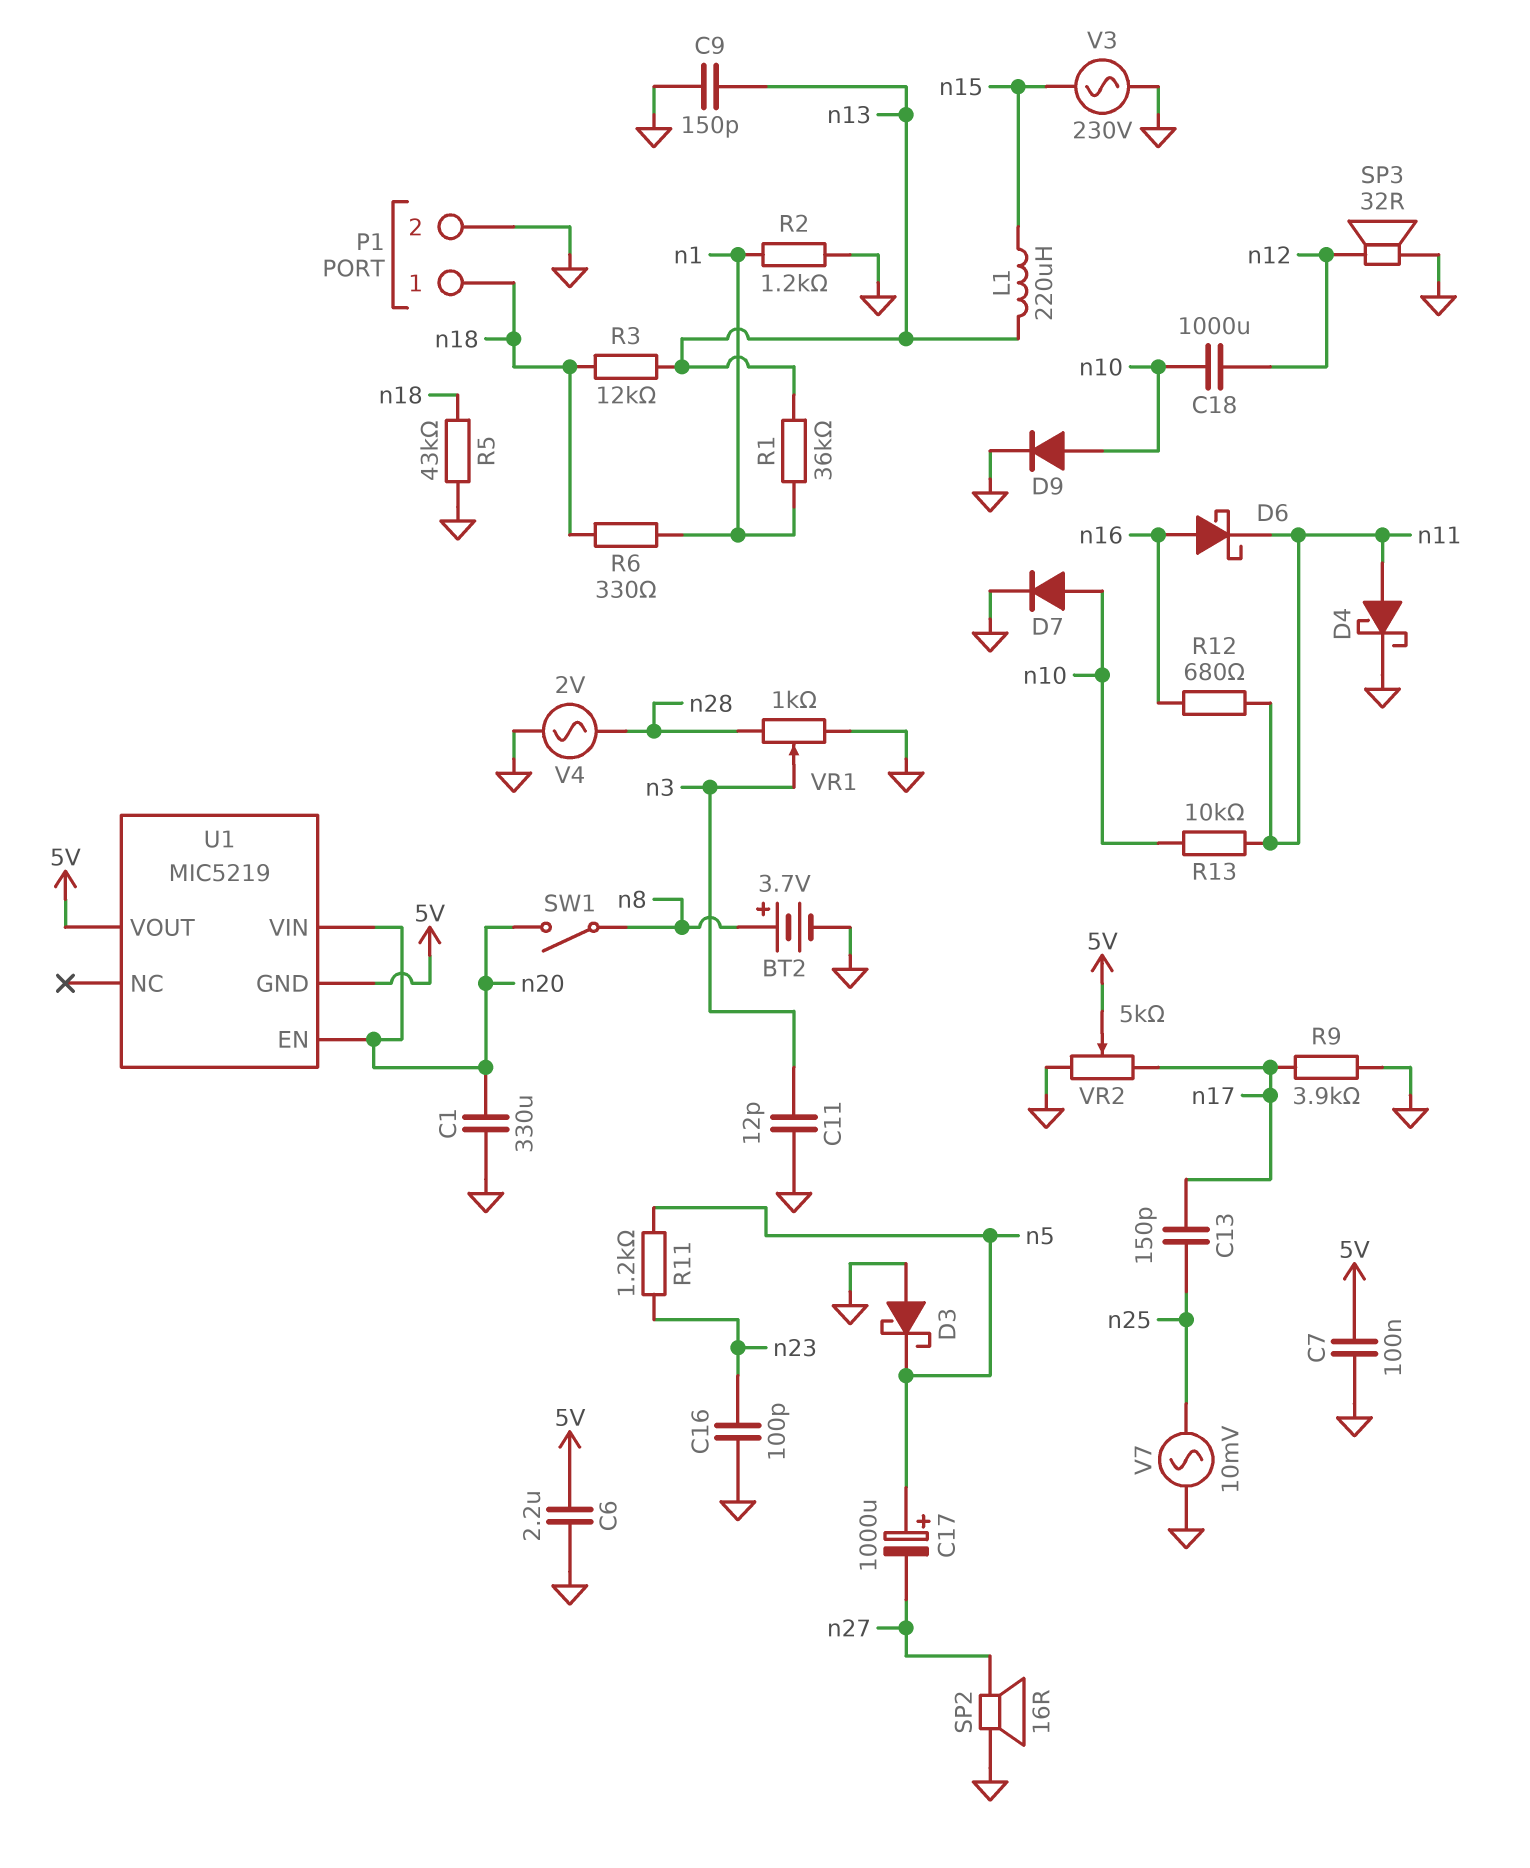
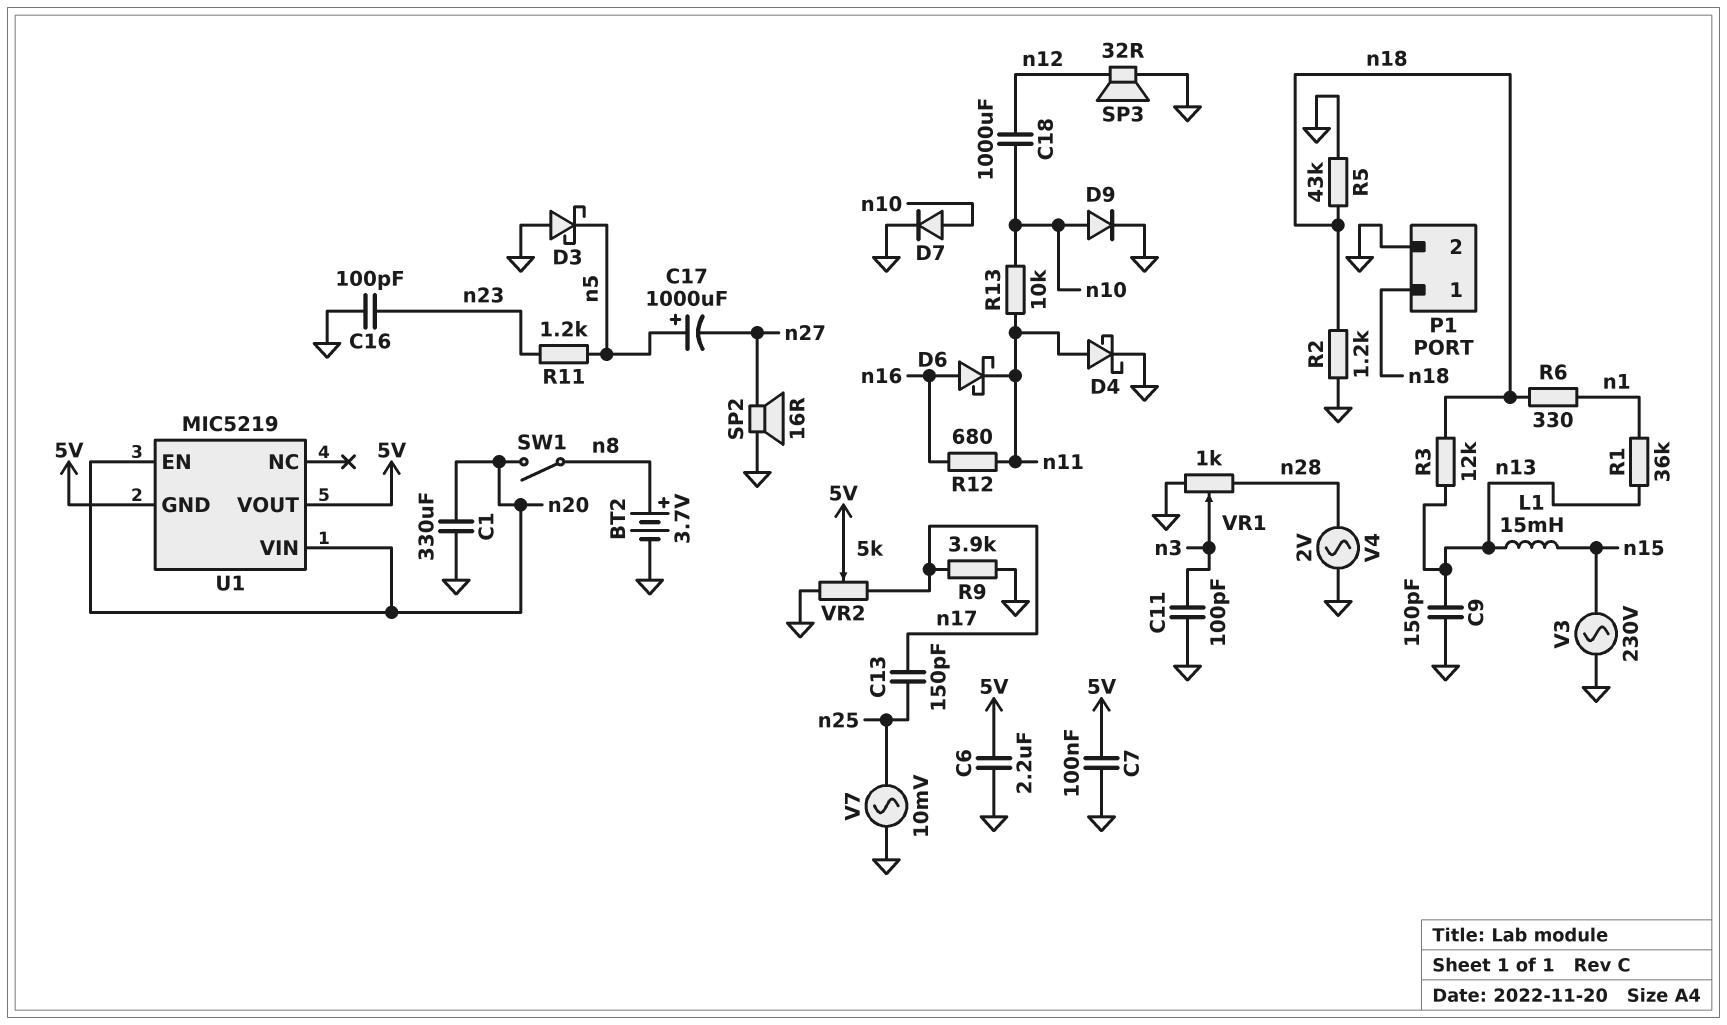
C11: 12pF (GND, n3) -> 100pF (GND, n3)
L1: 220uH (n13, n15) -> 15mH (n13, n15)
R2: 1.2k (GND, n1) -> 1.2k (GND, n18)

